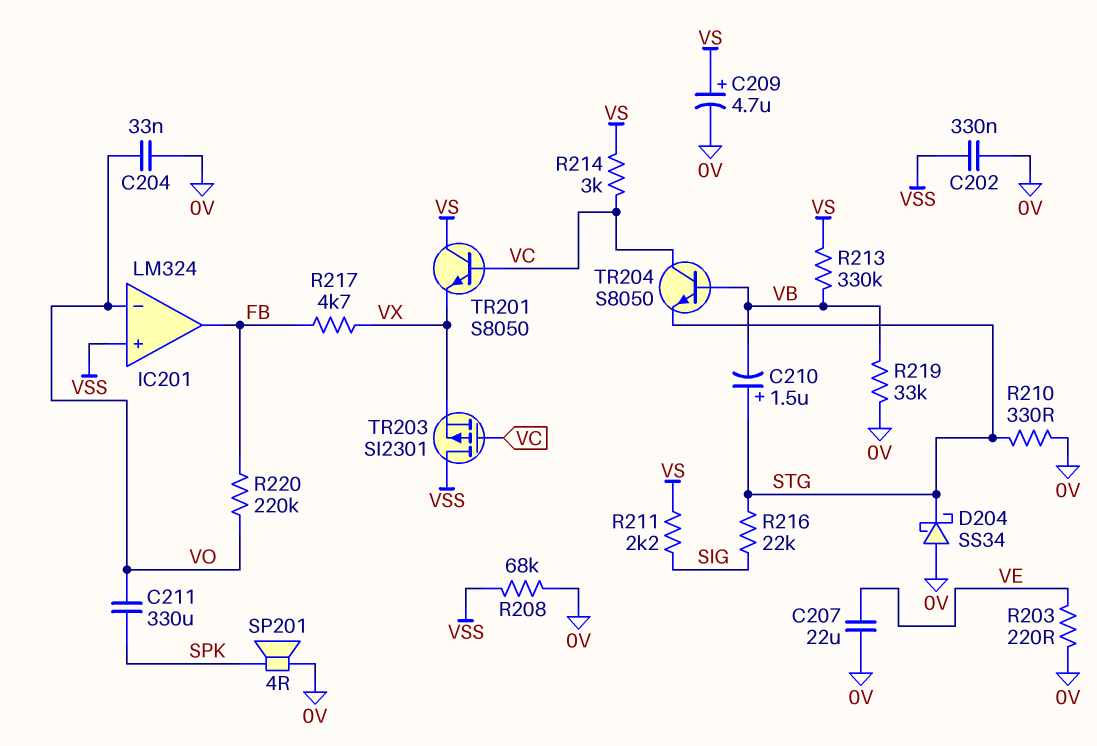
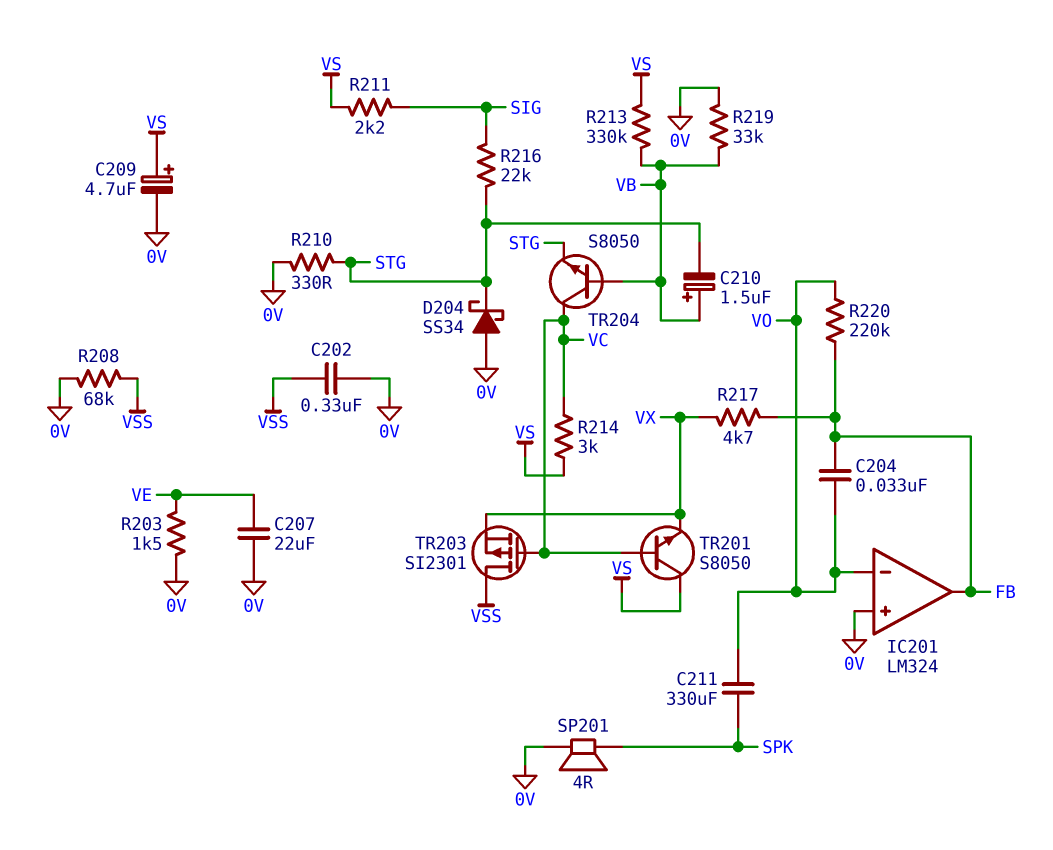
C204: 33nF (0V, VO) -> 33nF (FB, VO)
C210: 1.5uF (plus STG, minus VB) -> 1.5uF (plus VB, minus STG)
IC201 pin in+: VSS -> 0V
R203: 220 (0V, VE) -> 1.5k (0V, VE)

